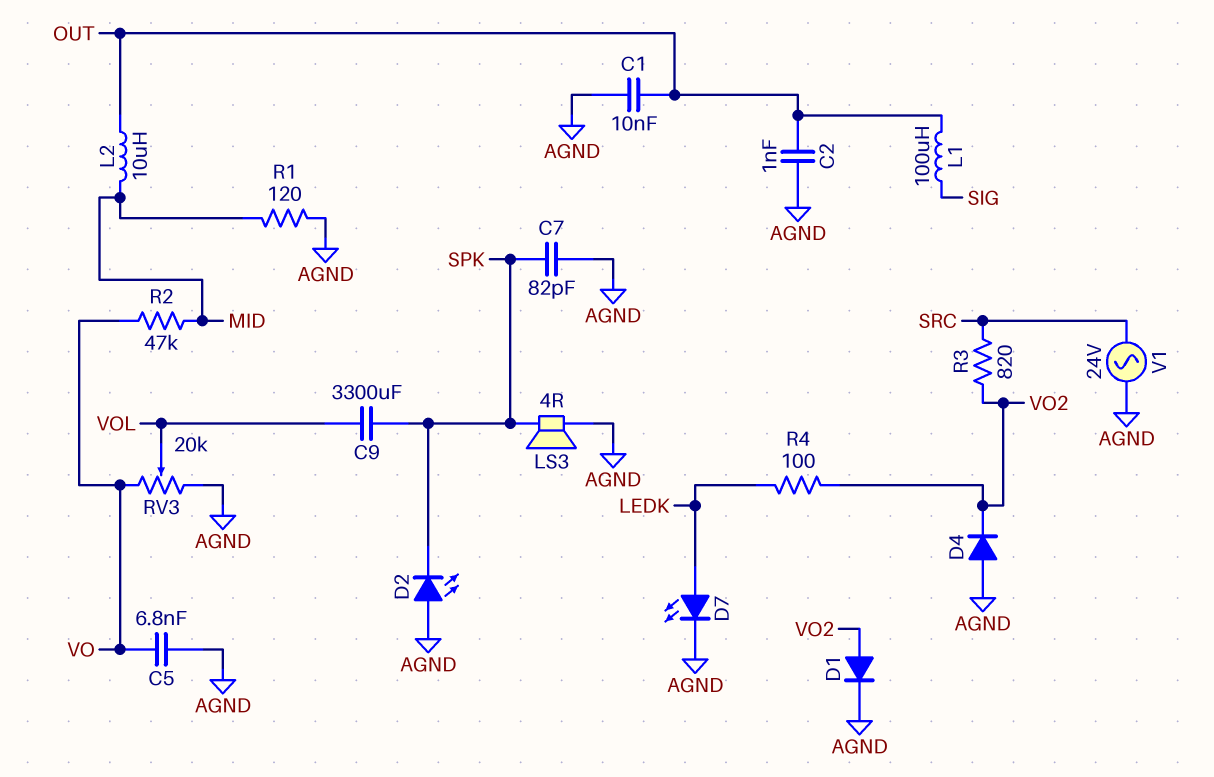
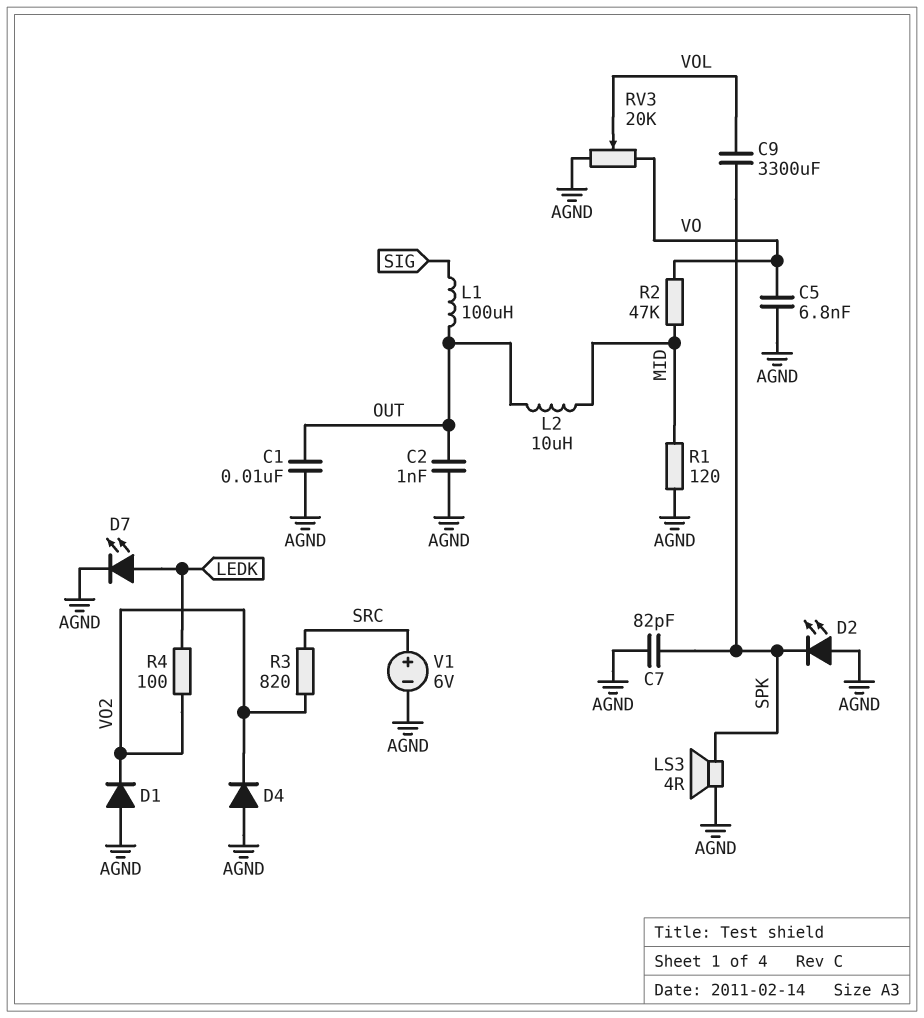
D1: diode (A VO2, K AGND) -> diode (A AGND, K VO2)
V1: AC 24V (AGND, SRC) -> 6V (plus SRC, minus AGND)

